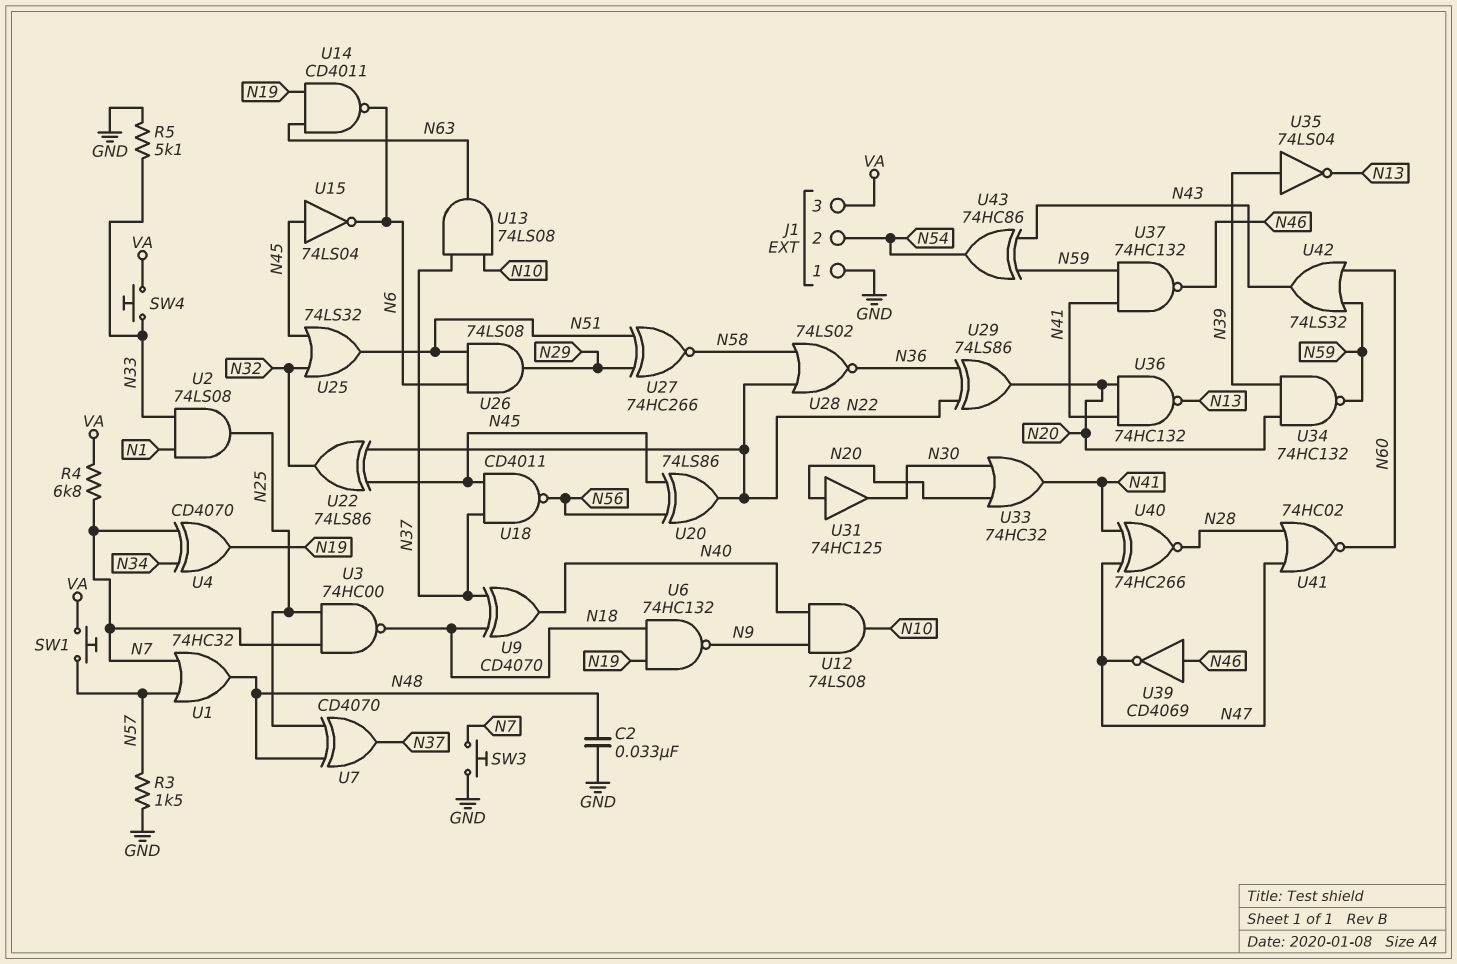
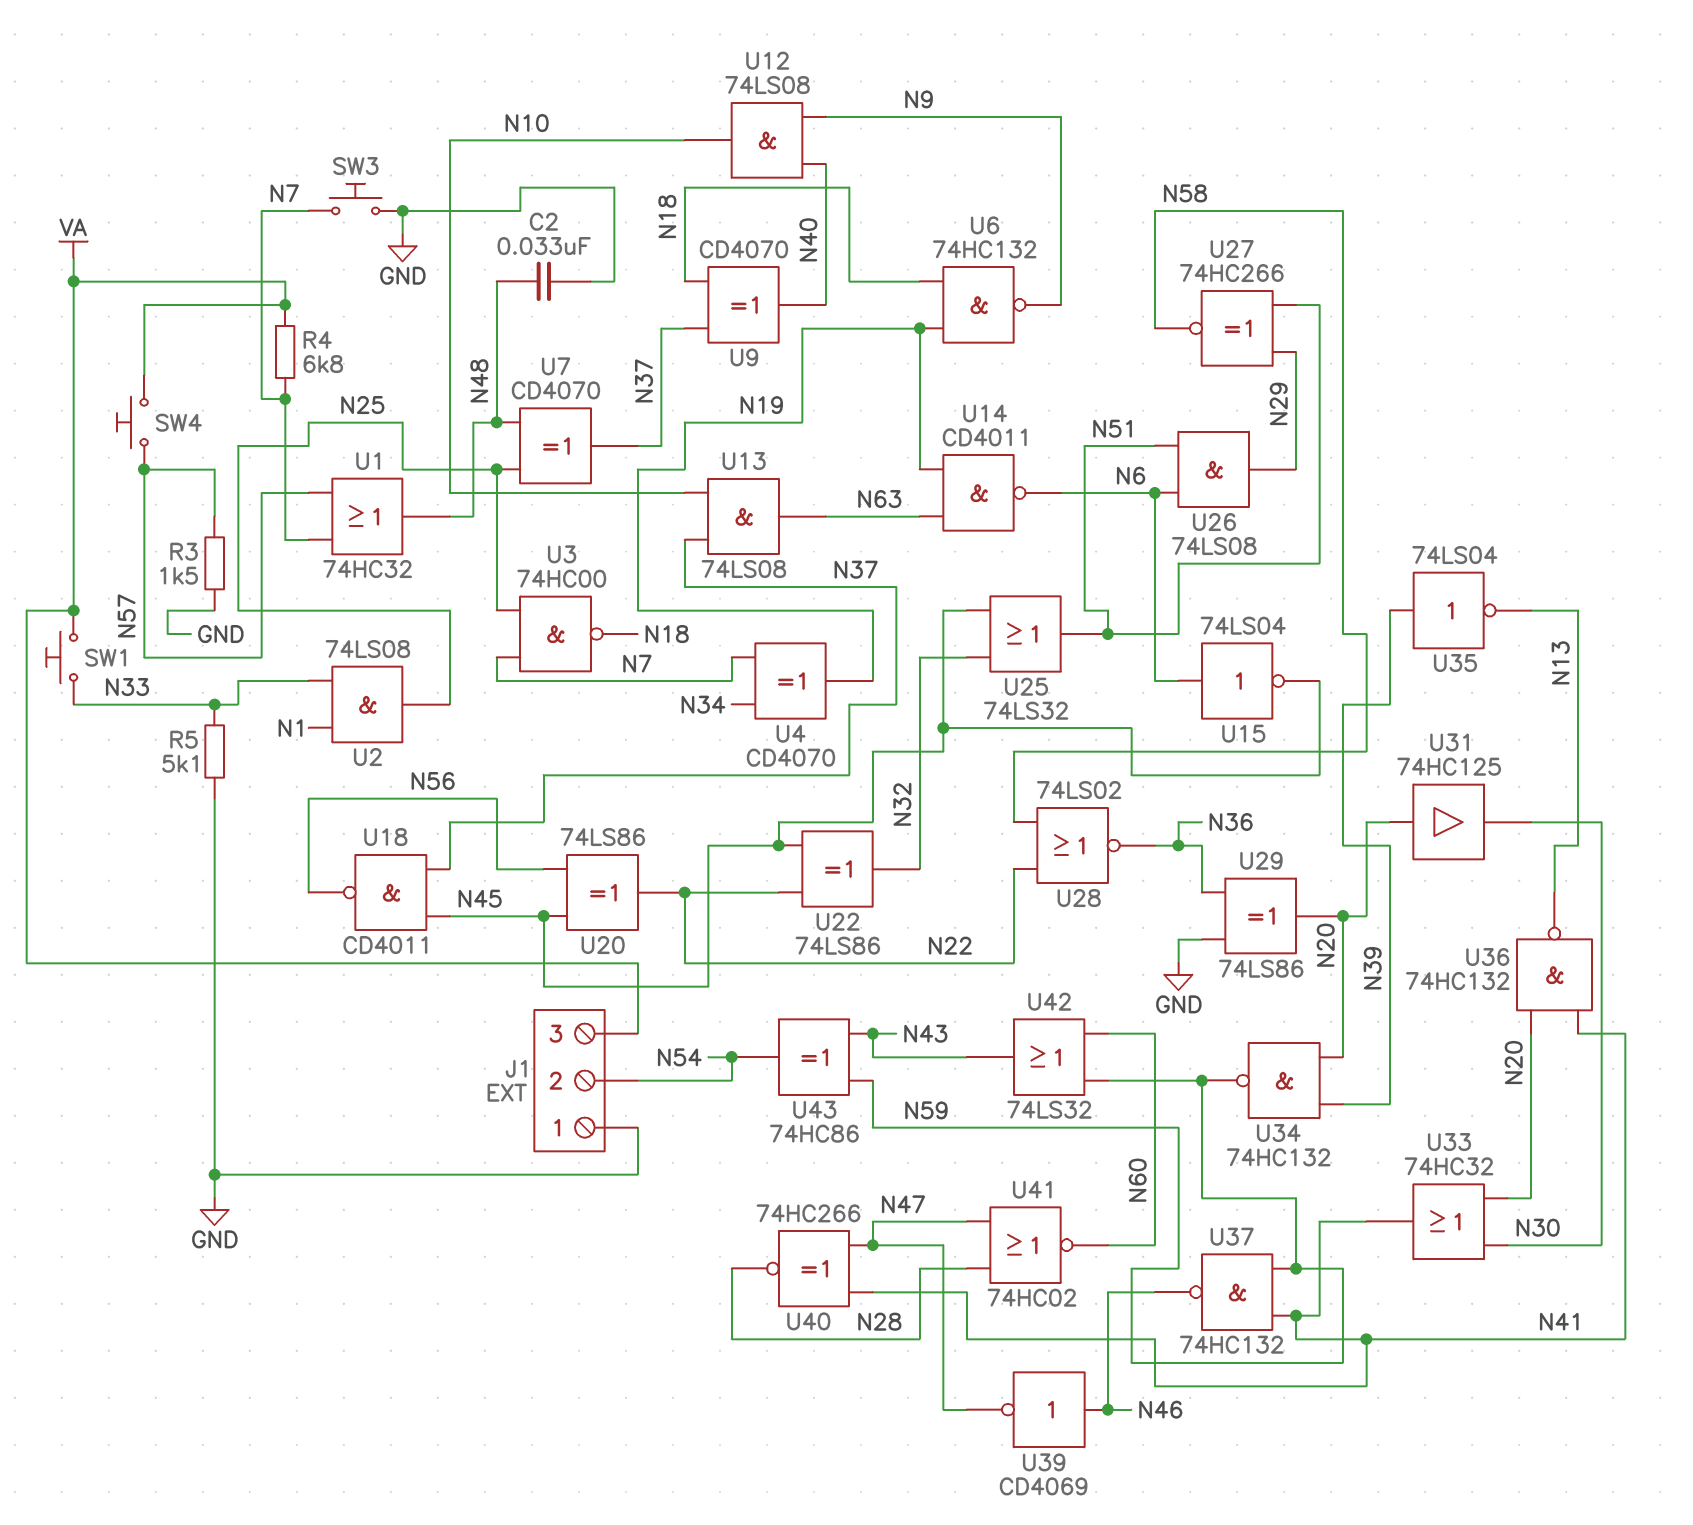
SW1: button (N57, VA) -> button (N33, VA)
SW4: button (N33, VA) -> button (N57, VA)
U15: NOT 74LS04 (in N45, out N6) -> NOT 74LS04 (in N6, out N45)
U29: XOR 74LS86 (in N22, in N36, out N20) -> XOR 74LS86 (in GND, in N36, out N20)

